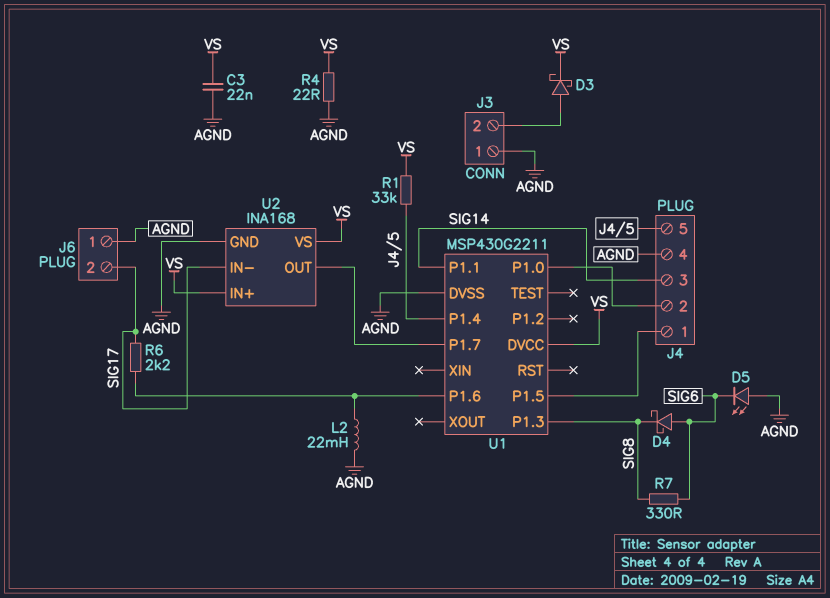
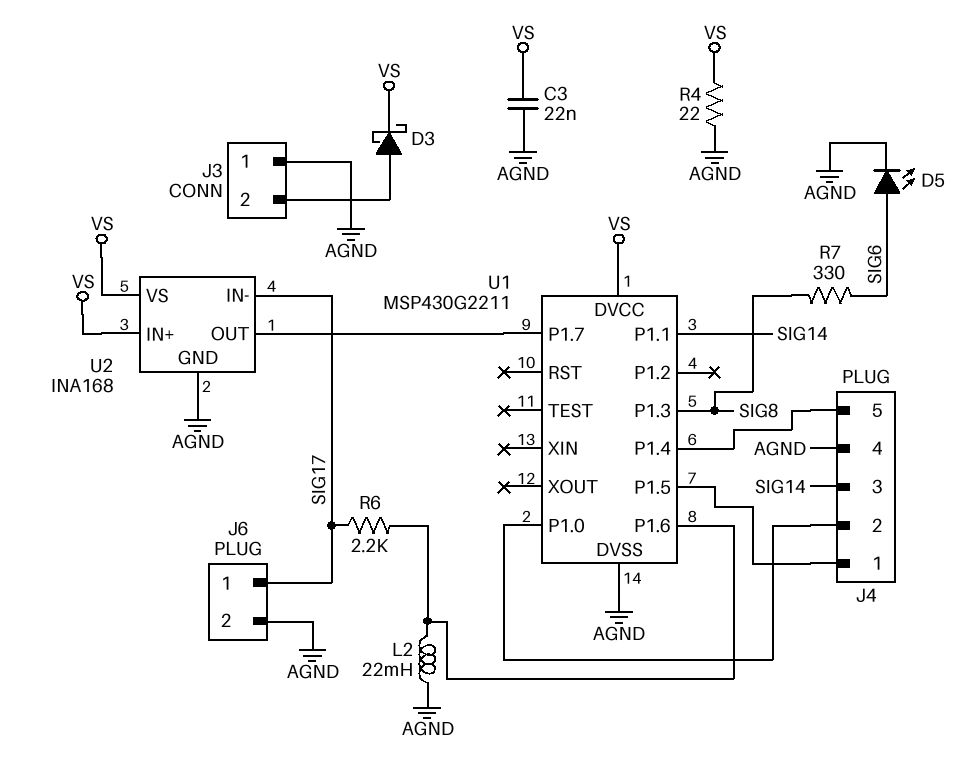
D4: schottky (A SIG6, K SIG8) -> none
D5: LED (A AGND, K SIG6) -> LED (A SIG6, K AGND)
J6 pin 1: AGND -> SIG17
J6 pin 2: SIG17 -> AGND
R1: 33k (J4/5, VS) -> none

